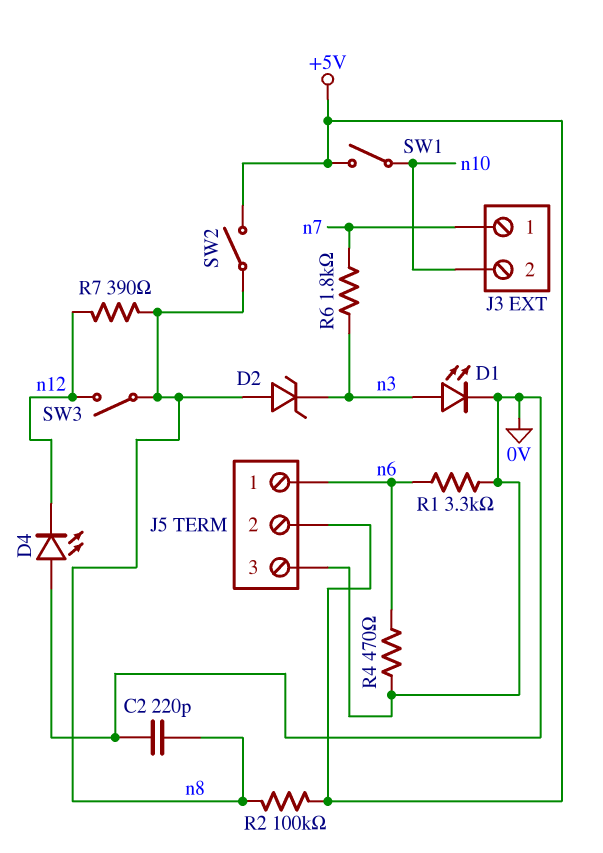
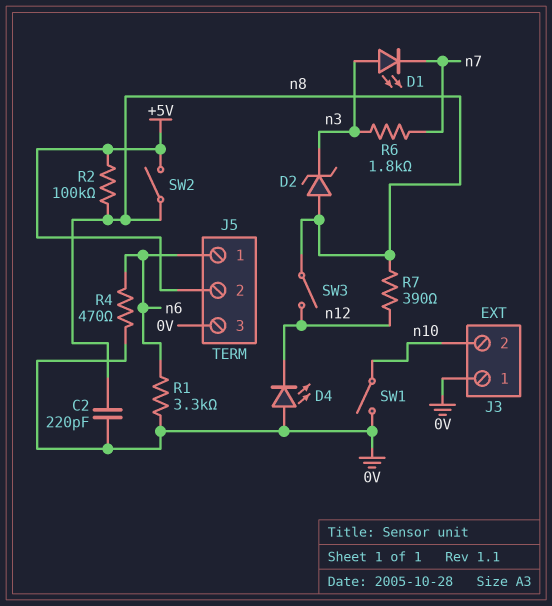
D1: LED (A n3, K 0V) -> LED (A n3, K n7)
J3 pin 1: n7 -> 0V
SW1: switch (+5V, n10) -> switch (0V, n10)

